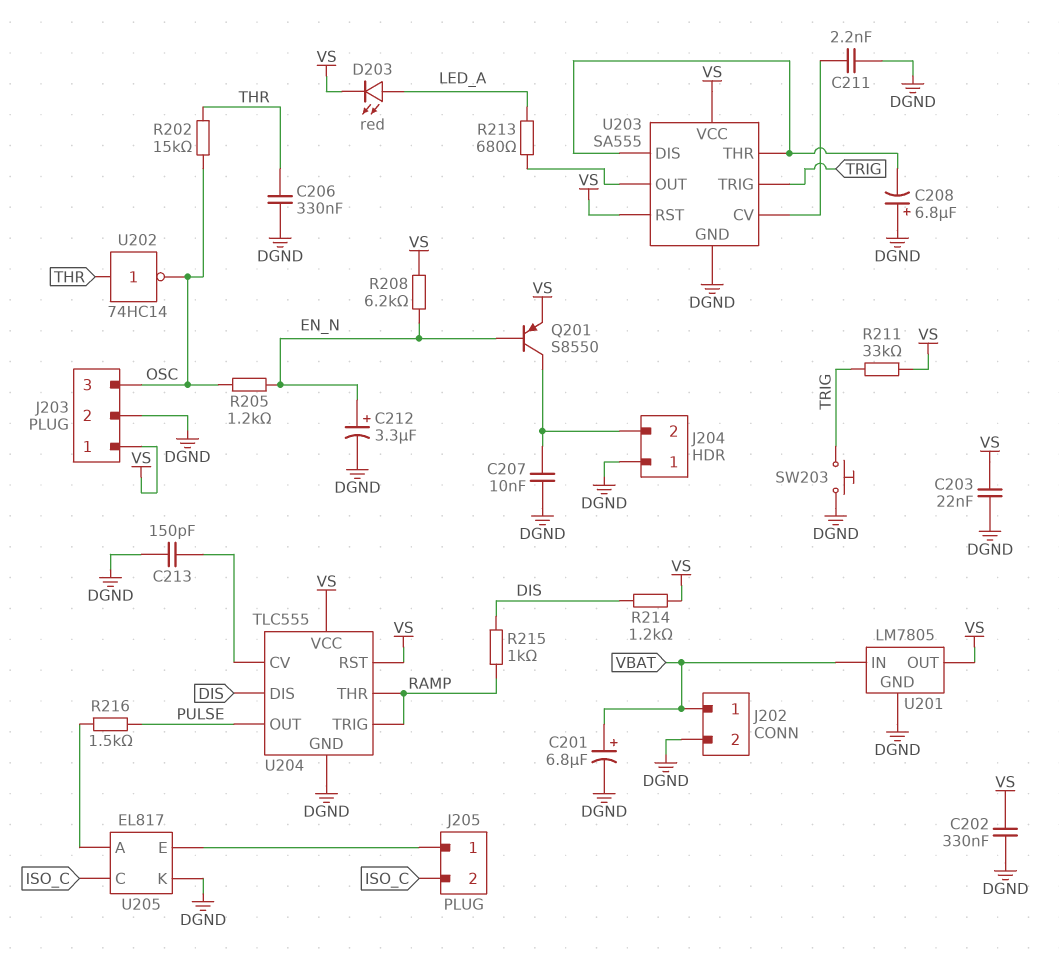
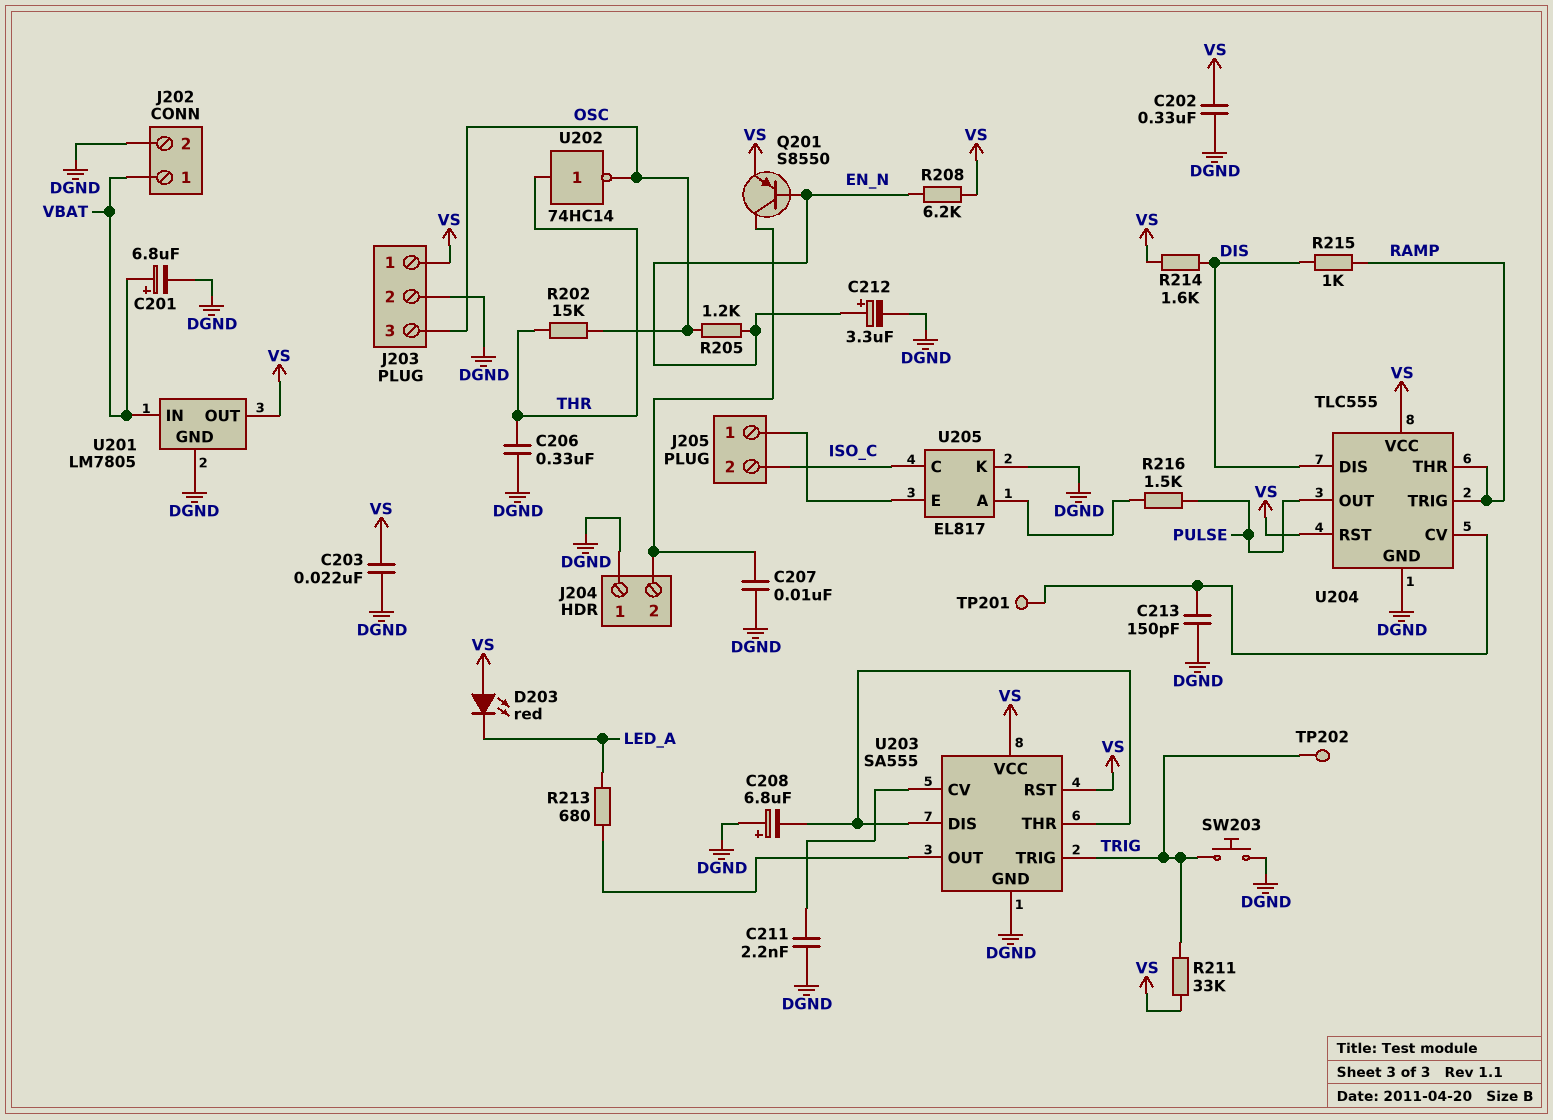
D203: LED red (A LED_A, K VS) -> LED red (A VS, K LED_A)
R214: 1.2k (DIS, VS) -> 1.6k (DIS, VS)
TP201: none -> test point (U204/CV)
TP202: none -> test point (TRIG)

